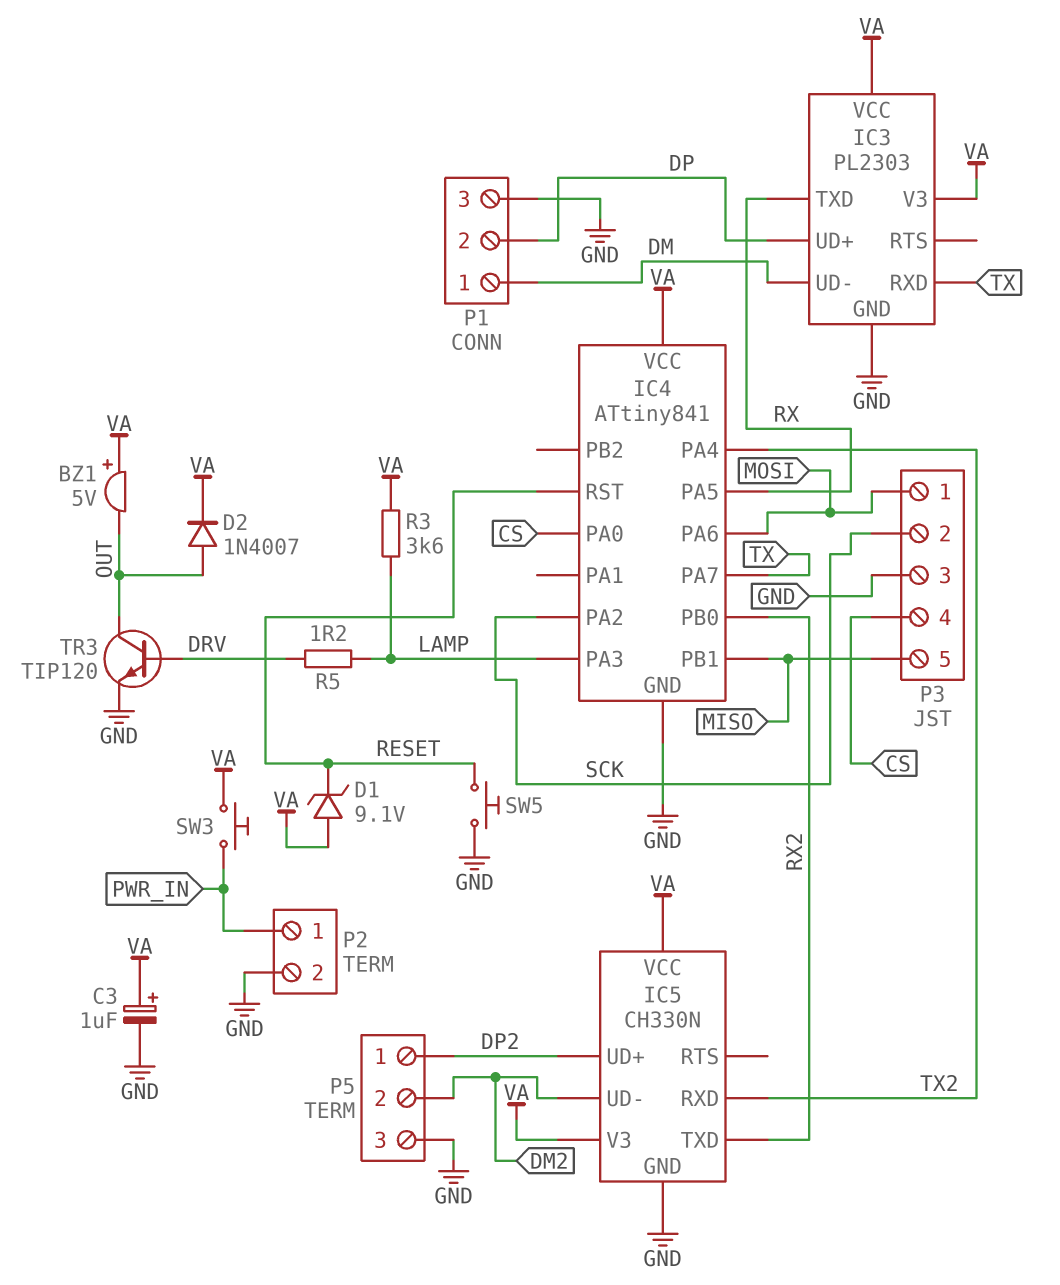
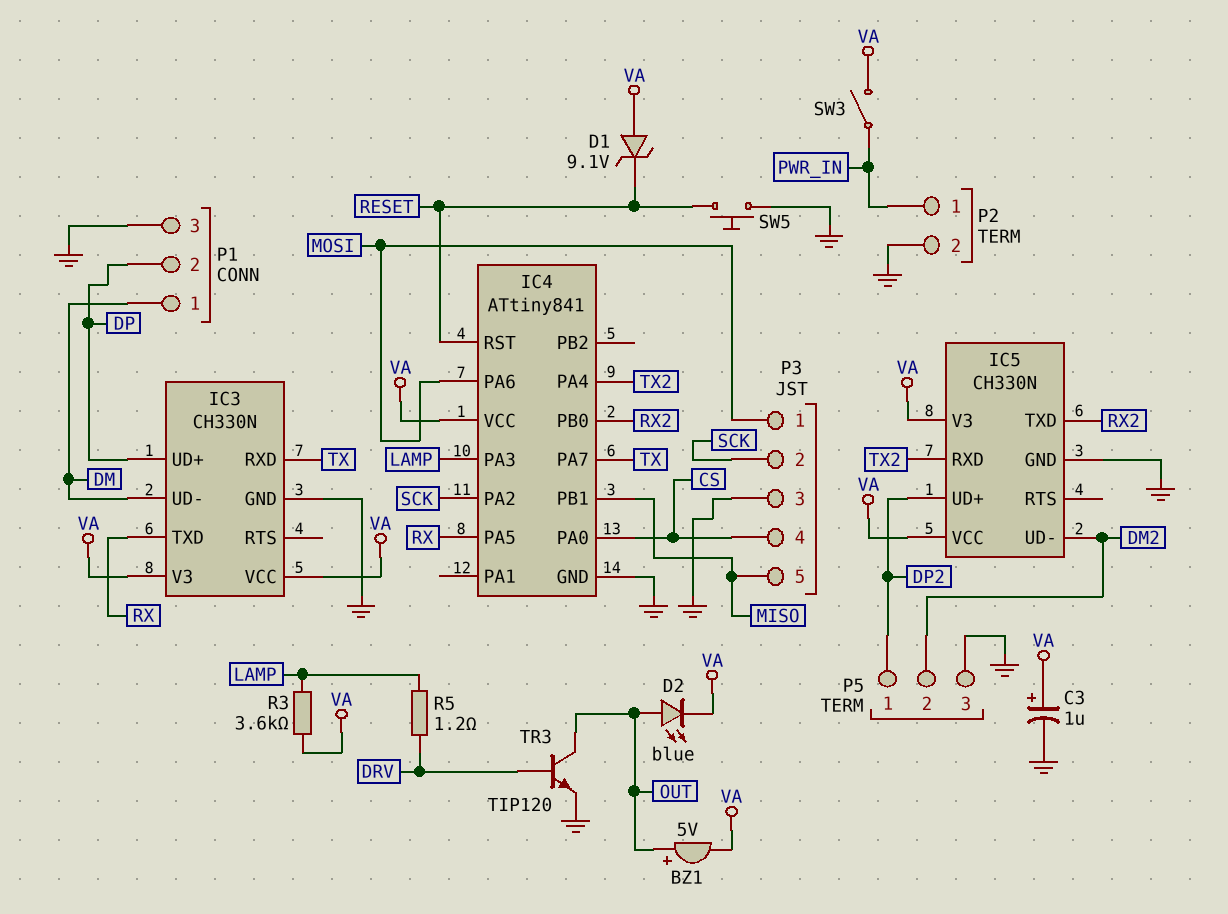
BZ1: buzzer 5V (plus VA, minus OUT) -> buzzer 5V (plus OUT, minus VA)
D2: diode 1N4007 (A OUT, K VA) -> LED blue (A OUT, K VA)
IC3: PL2303 -> CH330N
SW3: button (PWR_IN, VA) -> switch (PWR_IN, VA)

